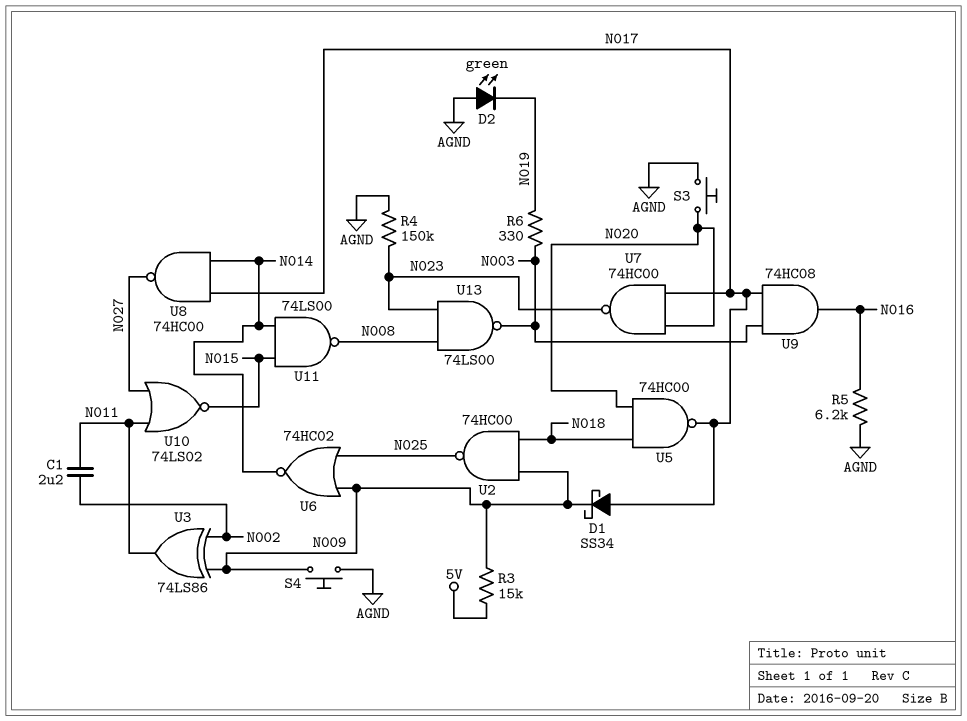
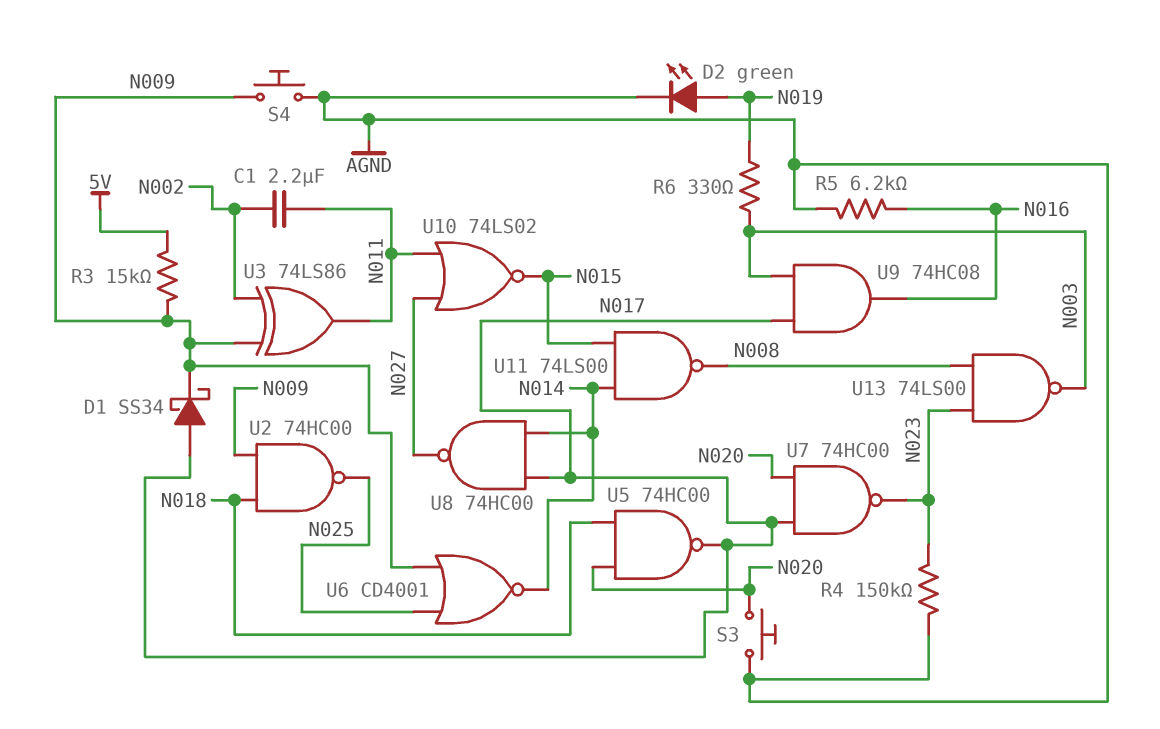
D2: LED green (A AGND, K N019) -> LED green (A N019, K AGND)
U6: NOR 74HC02 (in N009, in N025, out N014) -> NOR CD4001 (in N009, in N025, out N014)

